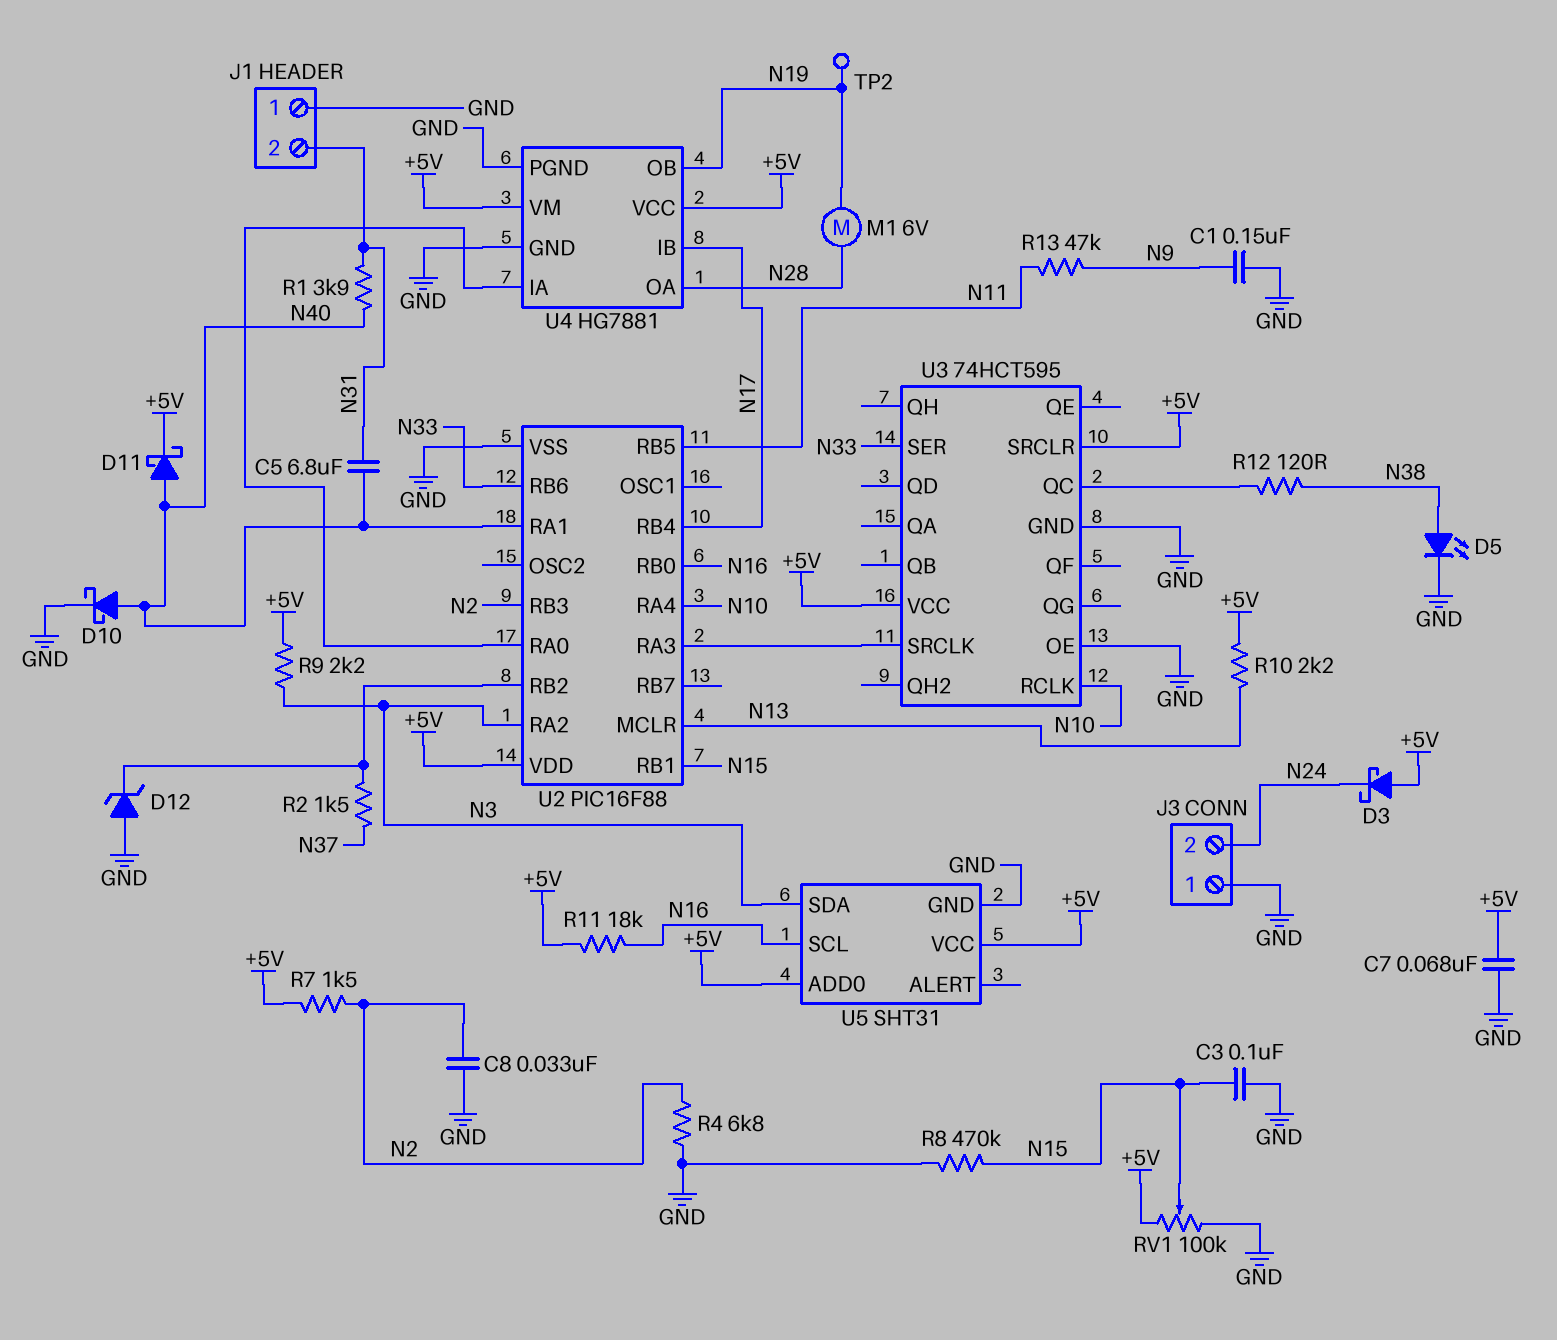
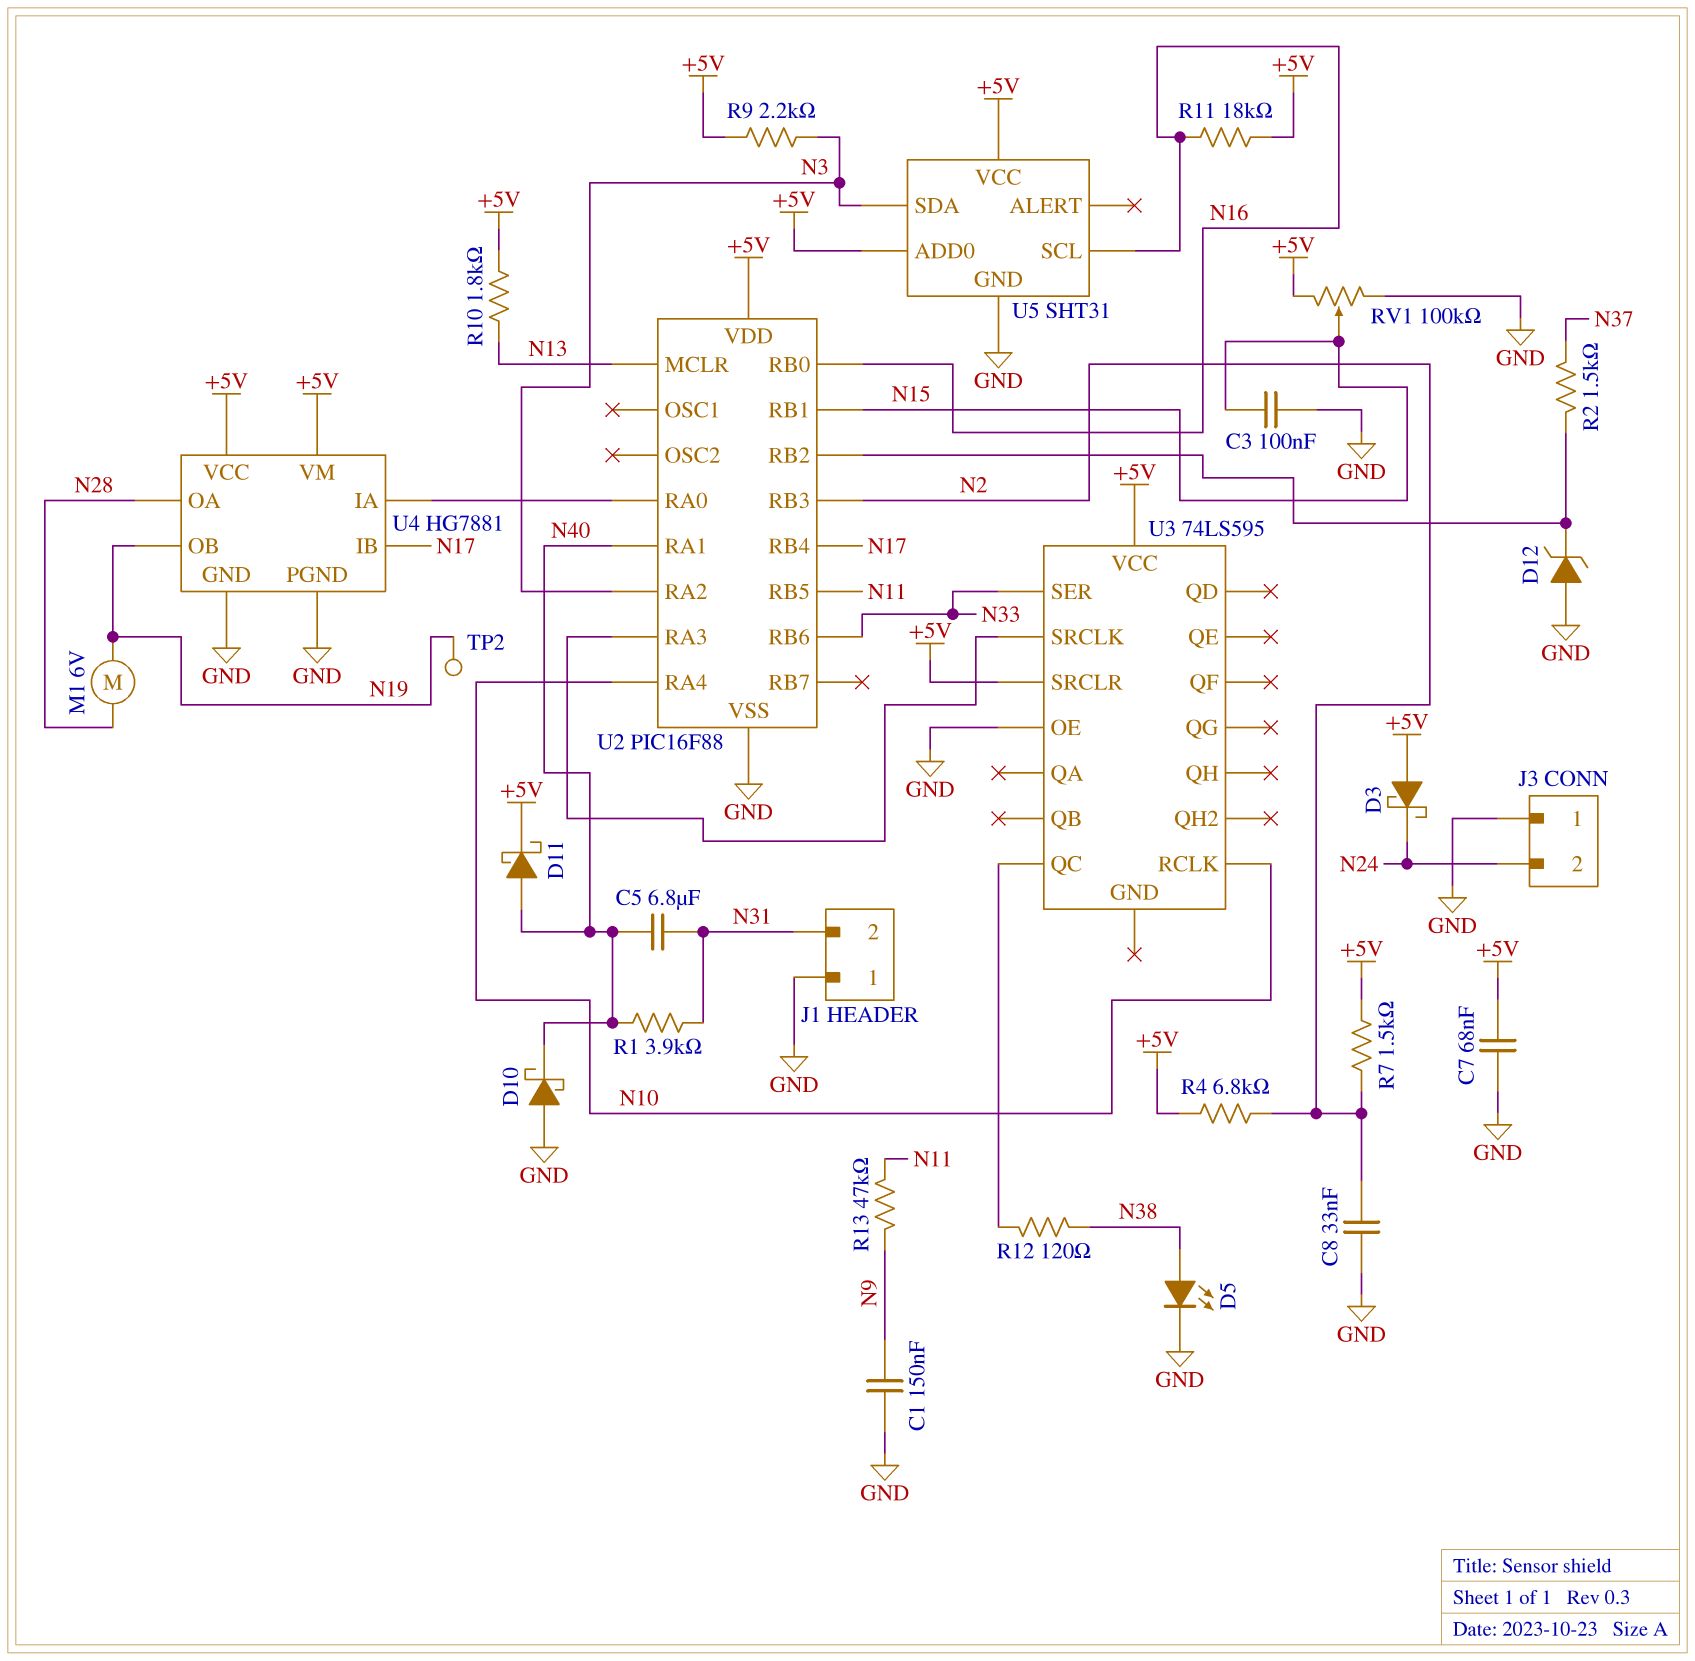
D10: schottky (A N40, K GND) -> schottky (A GND, K N40)
R4: 6.8k (GND, N2) -> 6.8k (+5V, N2)
R8: 470k (GND, N15) -> none
R10: 2.2k (+5V, N13) -> 1.8k (+5V, N13)
U3: 74HCT595 -> 74LS595
U3 pin GND: GND -> none

